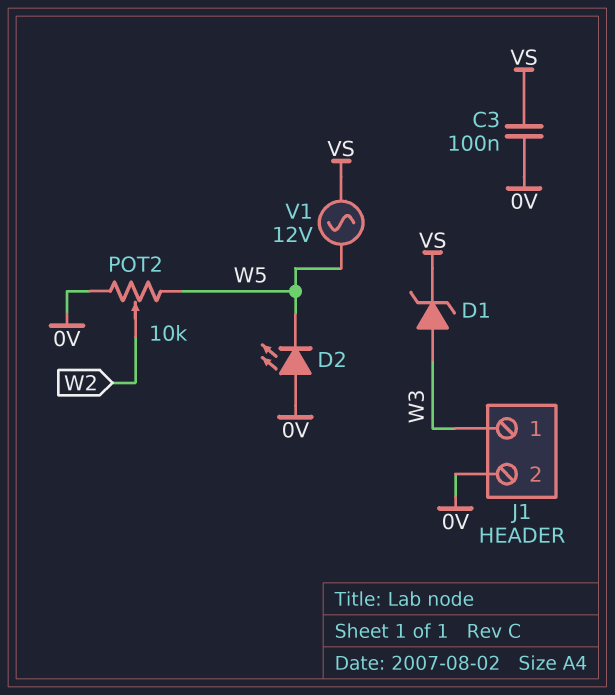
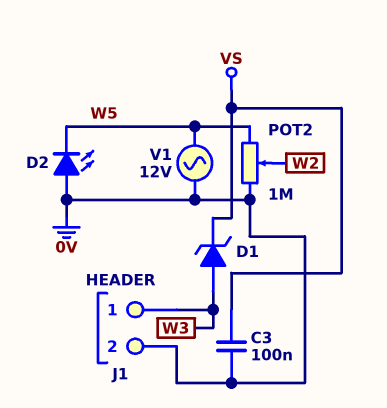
POT2: 10k (0V, W5, wiper W2) -> 1M (0V, W5, wiper W2)
V1: AC 12V (VS, W5) -> AC 12V (0V, W5)

